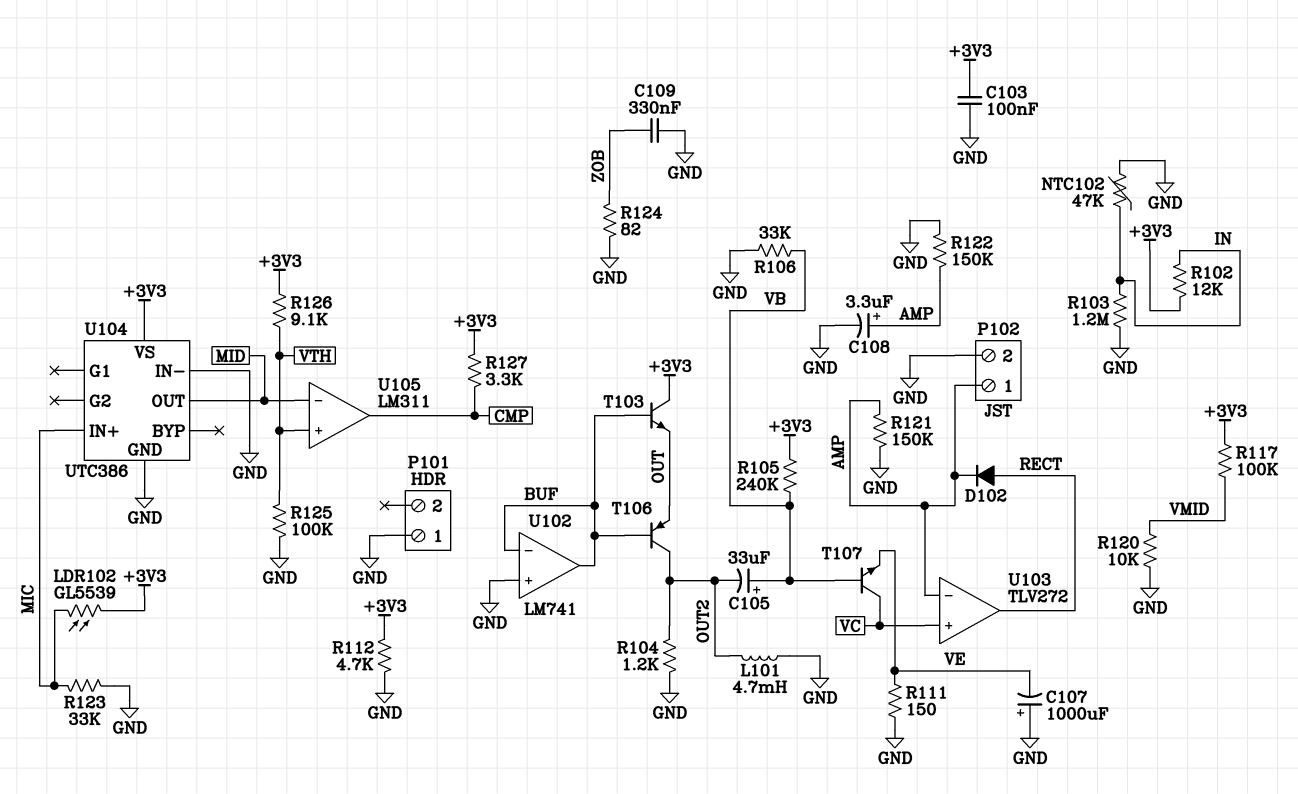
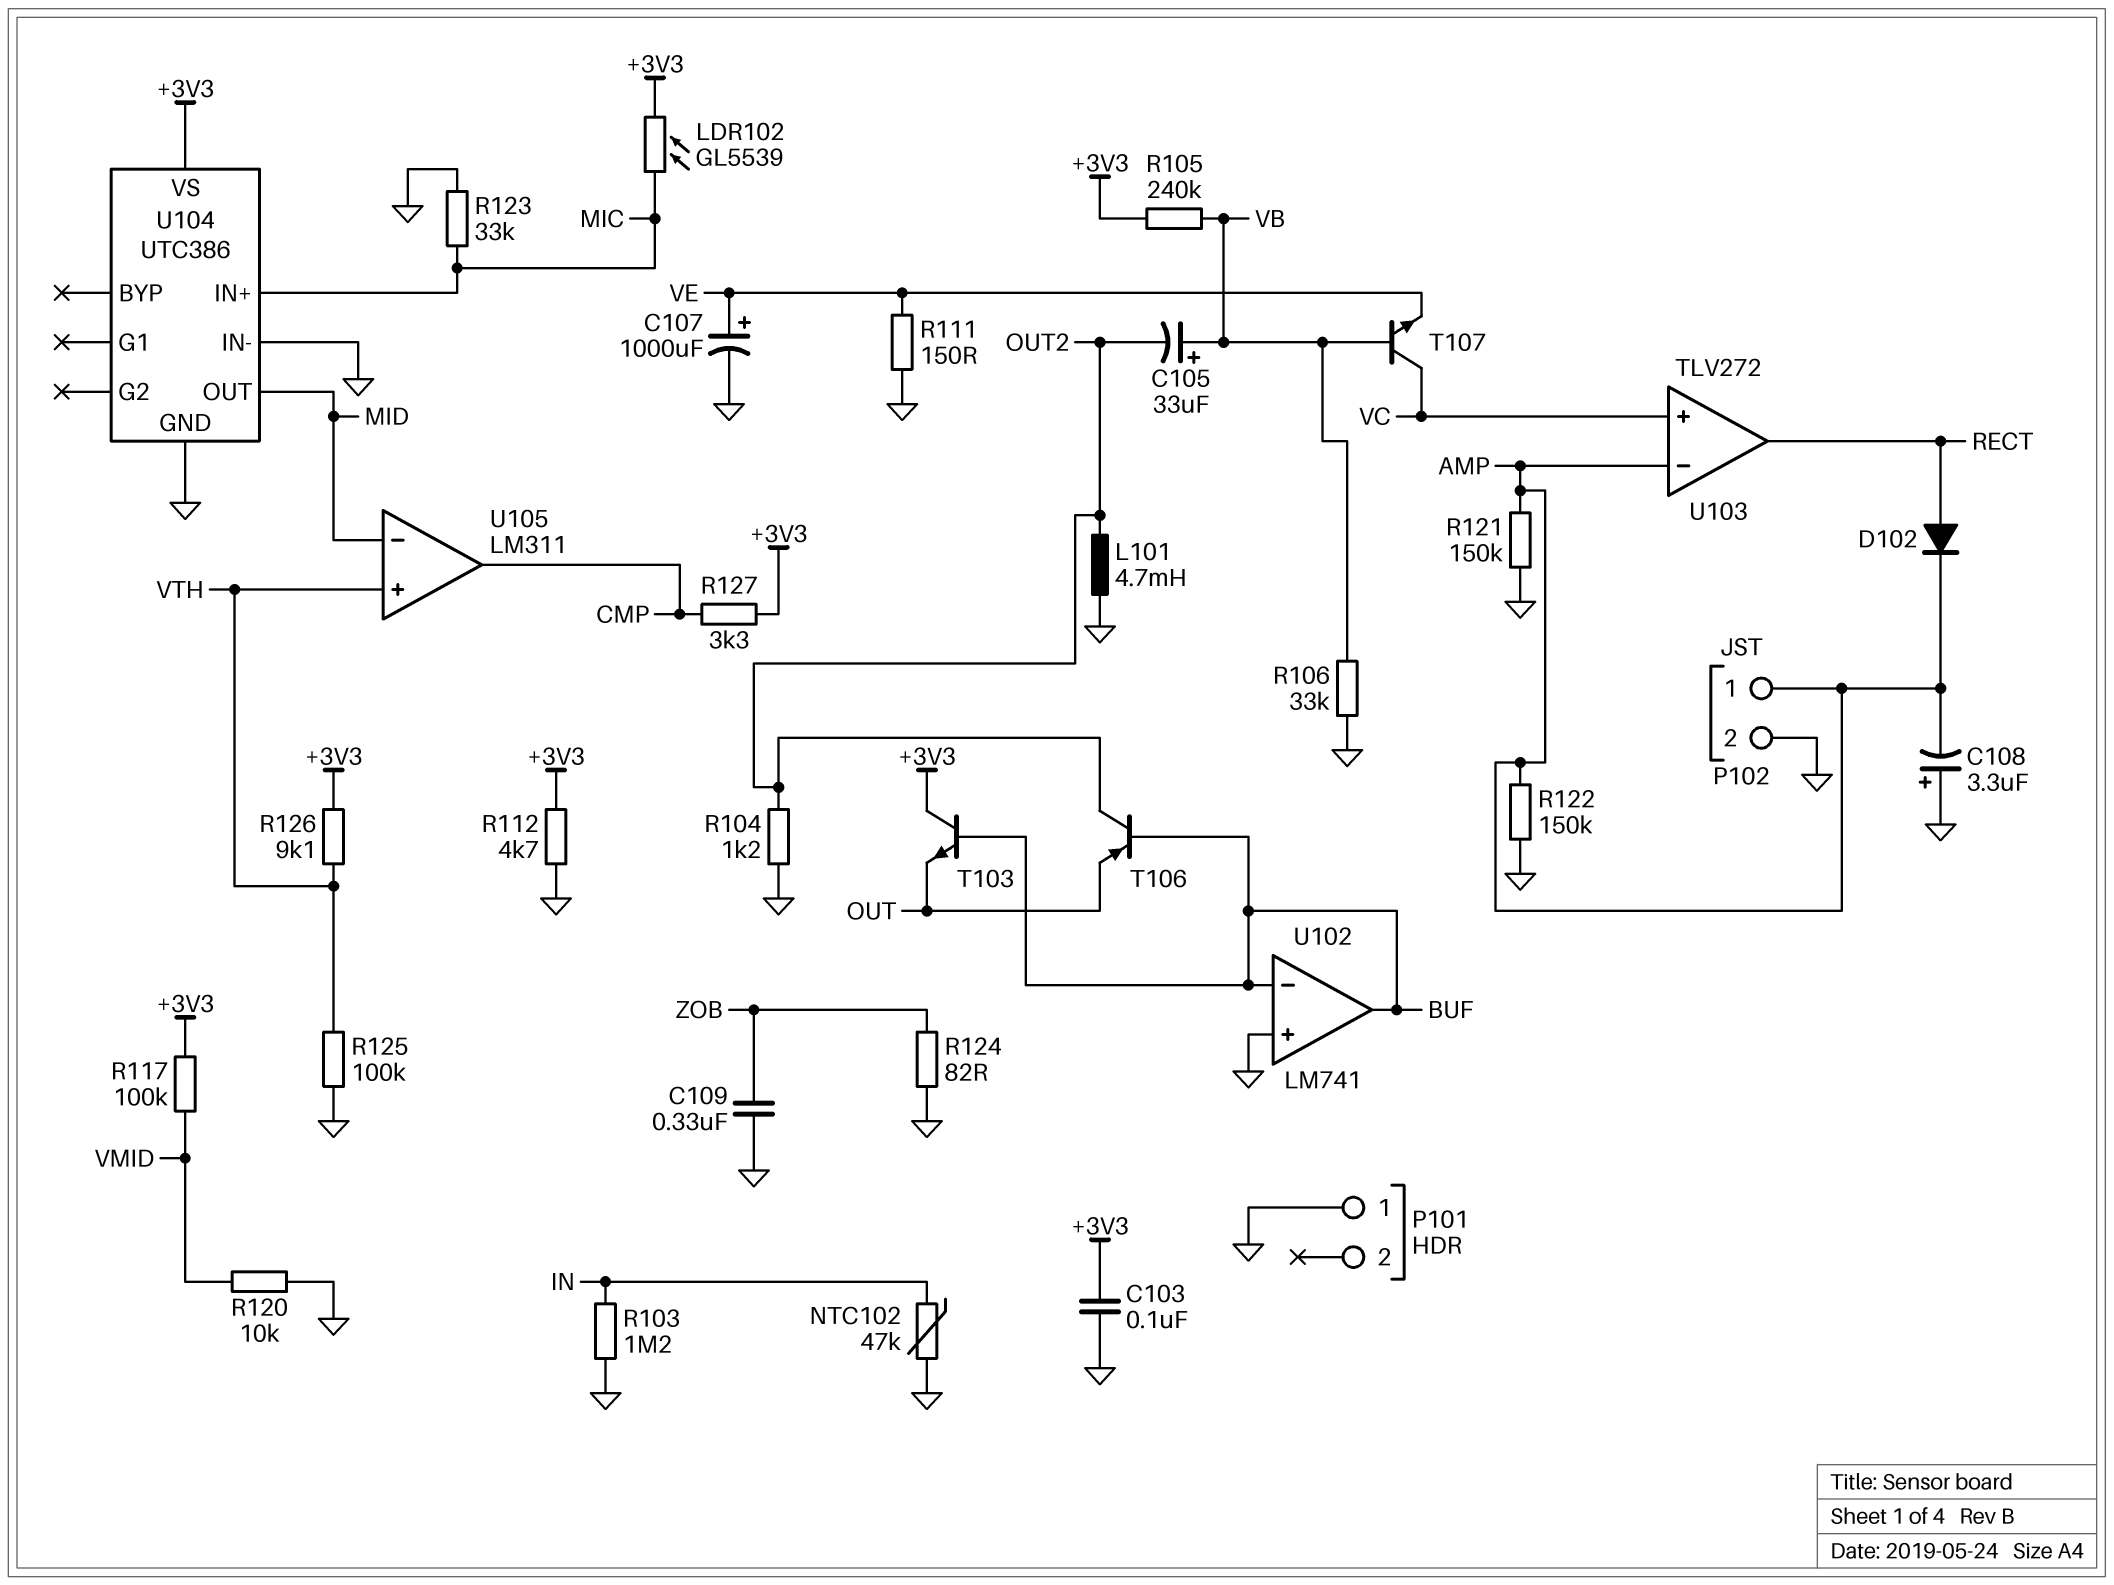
C107: 1000uF (plus GND, minus VE) -> 1000uF (plus VE, minus GND)
C108: 3.3uF (plus AMP, minus GND) -> 3.3uF (plus GND, minus AMP)
R102: 12k (+3V3, IN) -> none

